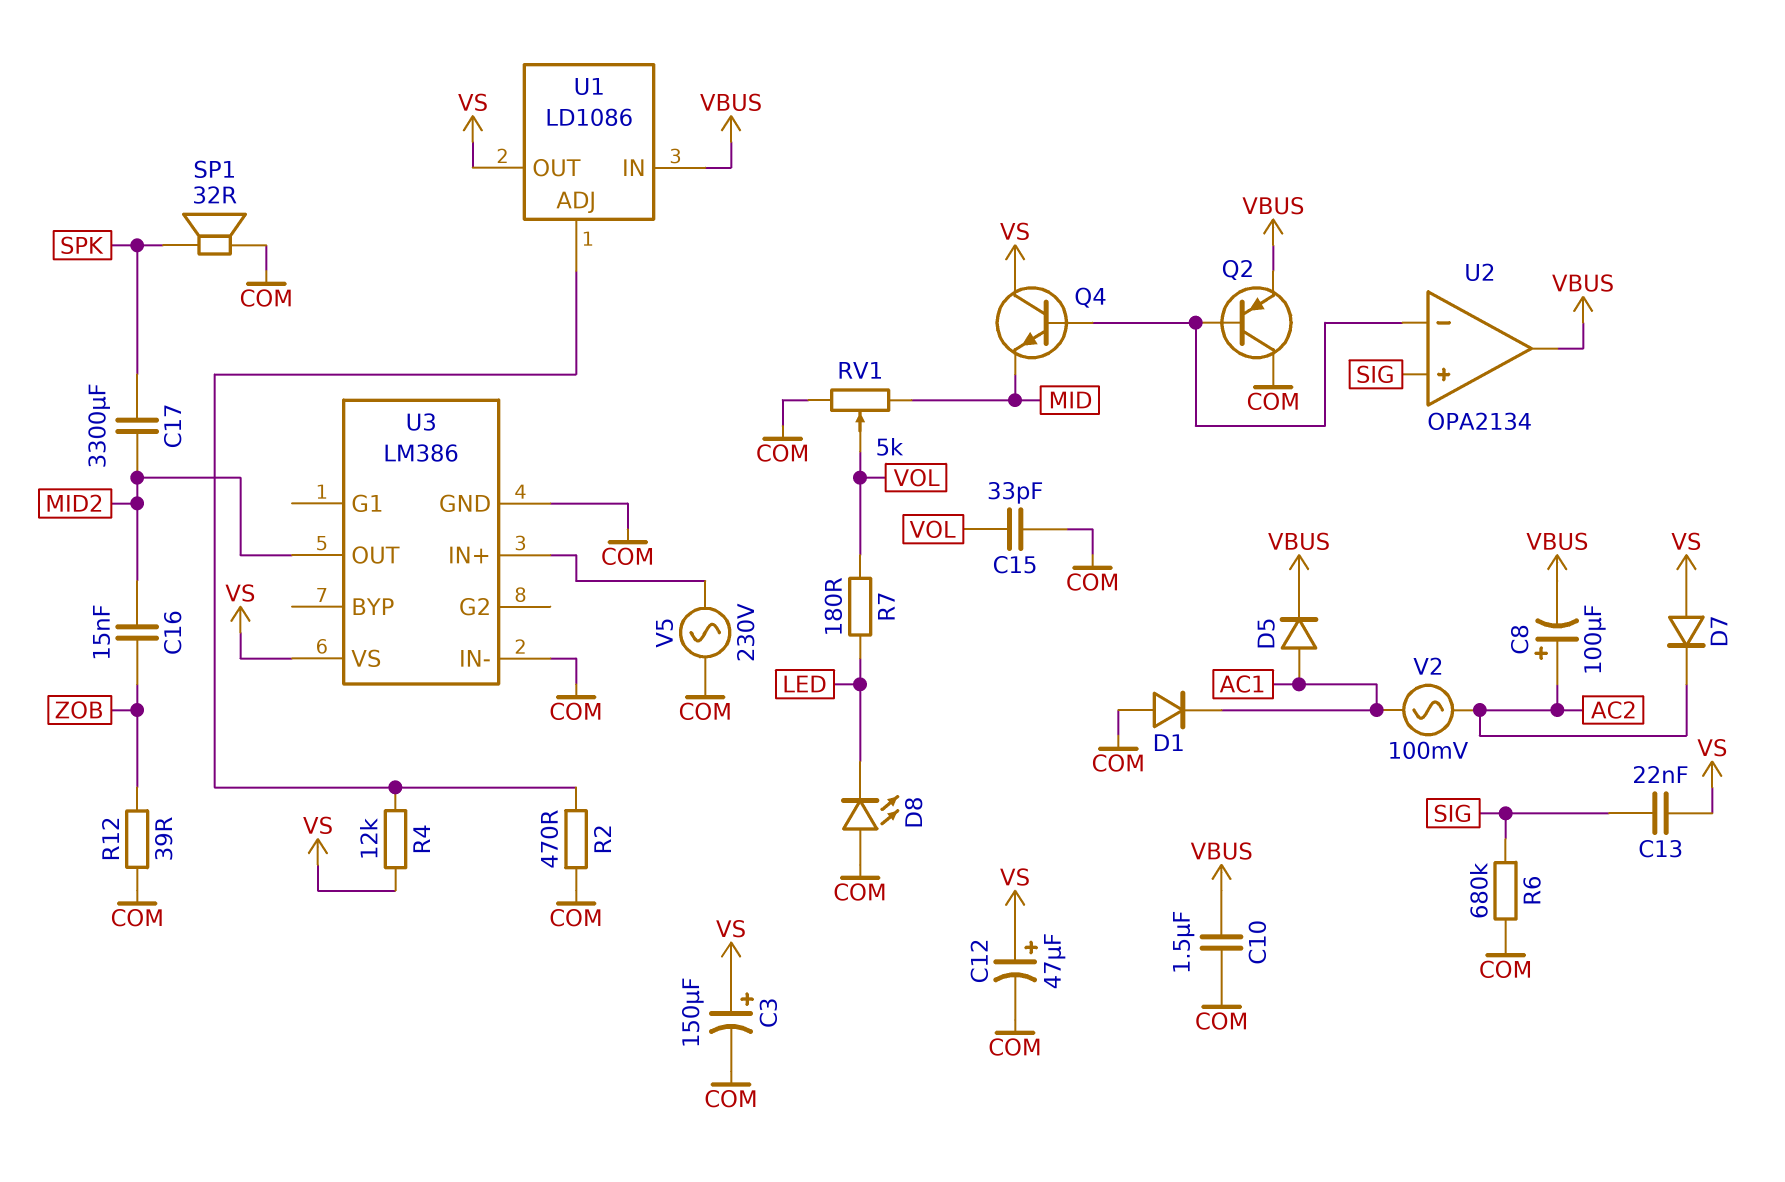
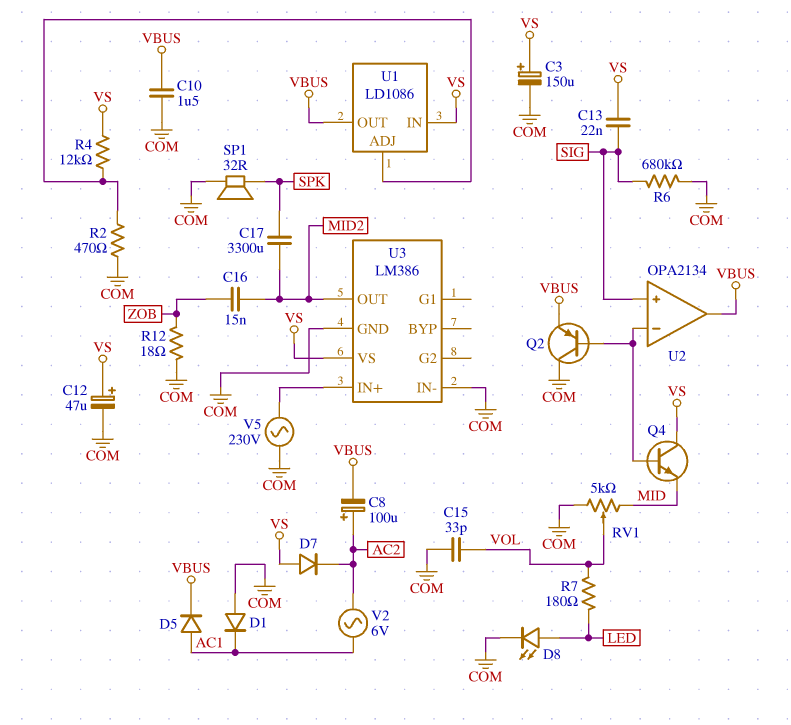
D8: LED (A COM, K LED) -> LED (A LED, K COM)
R12: 39 (COM, ZOB) -> 18 (COM, ZOB)
U1 pin IN: VBUS -> VS
U1 pin OUT: VS -> VBUS
V2: AC 100mV (AC1, AC2) -> AC 6V (AC1, AC2)

